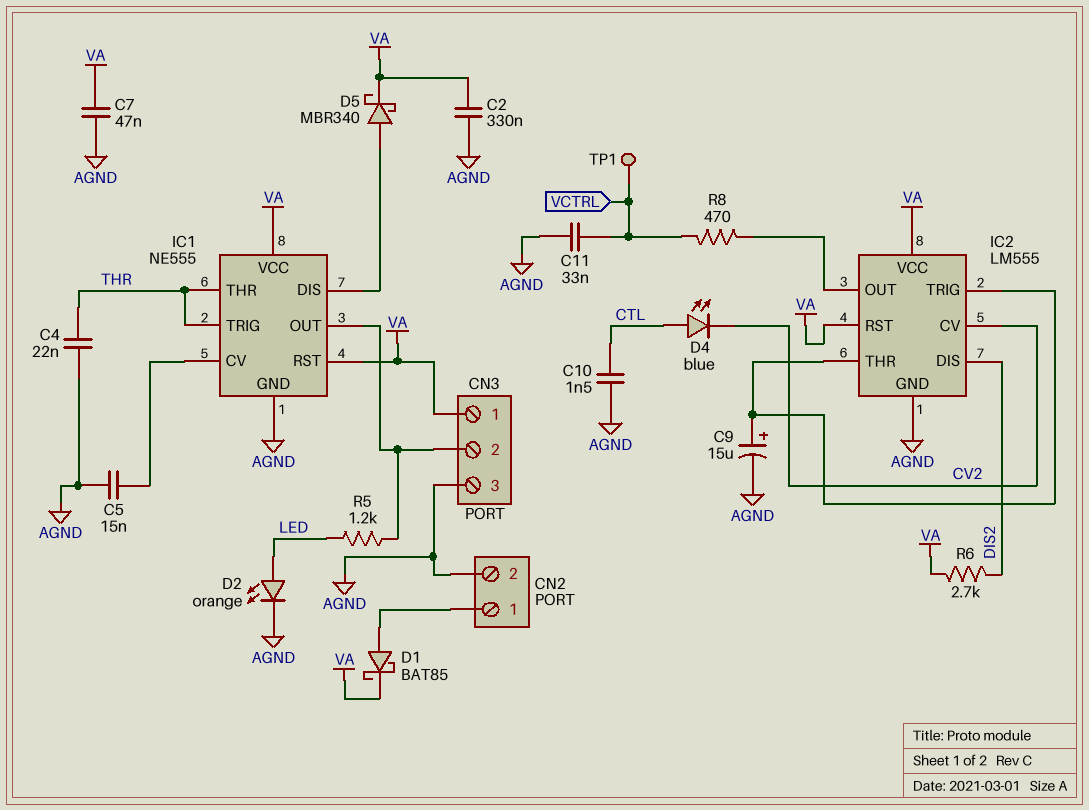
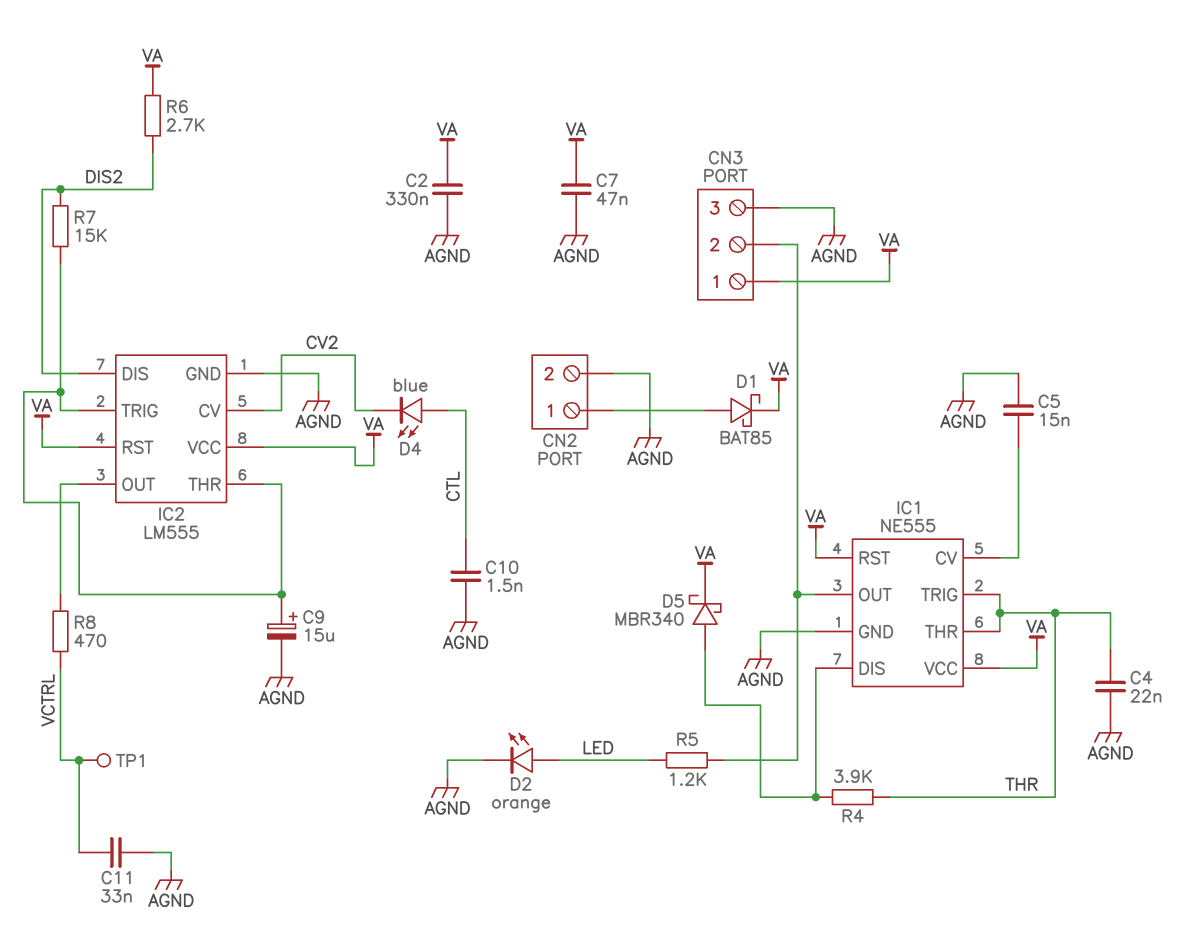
R4: none -> 3.9k (IC1/DIS, THR)
R7: none -> 15k (DIS2, IC2/THR)

